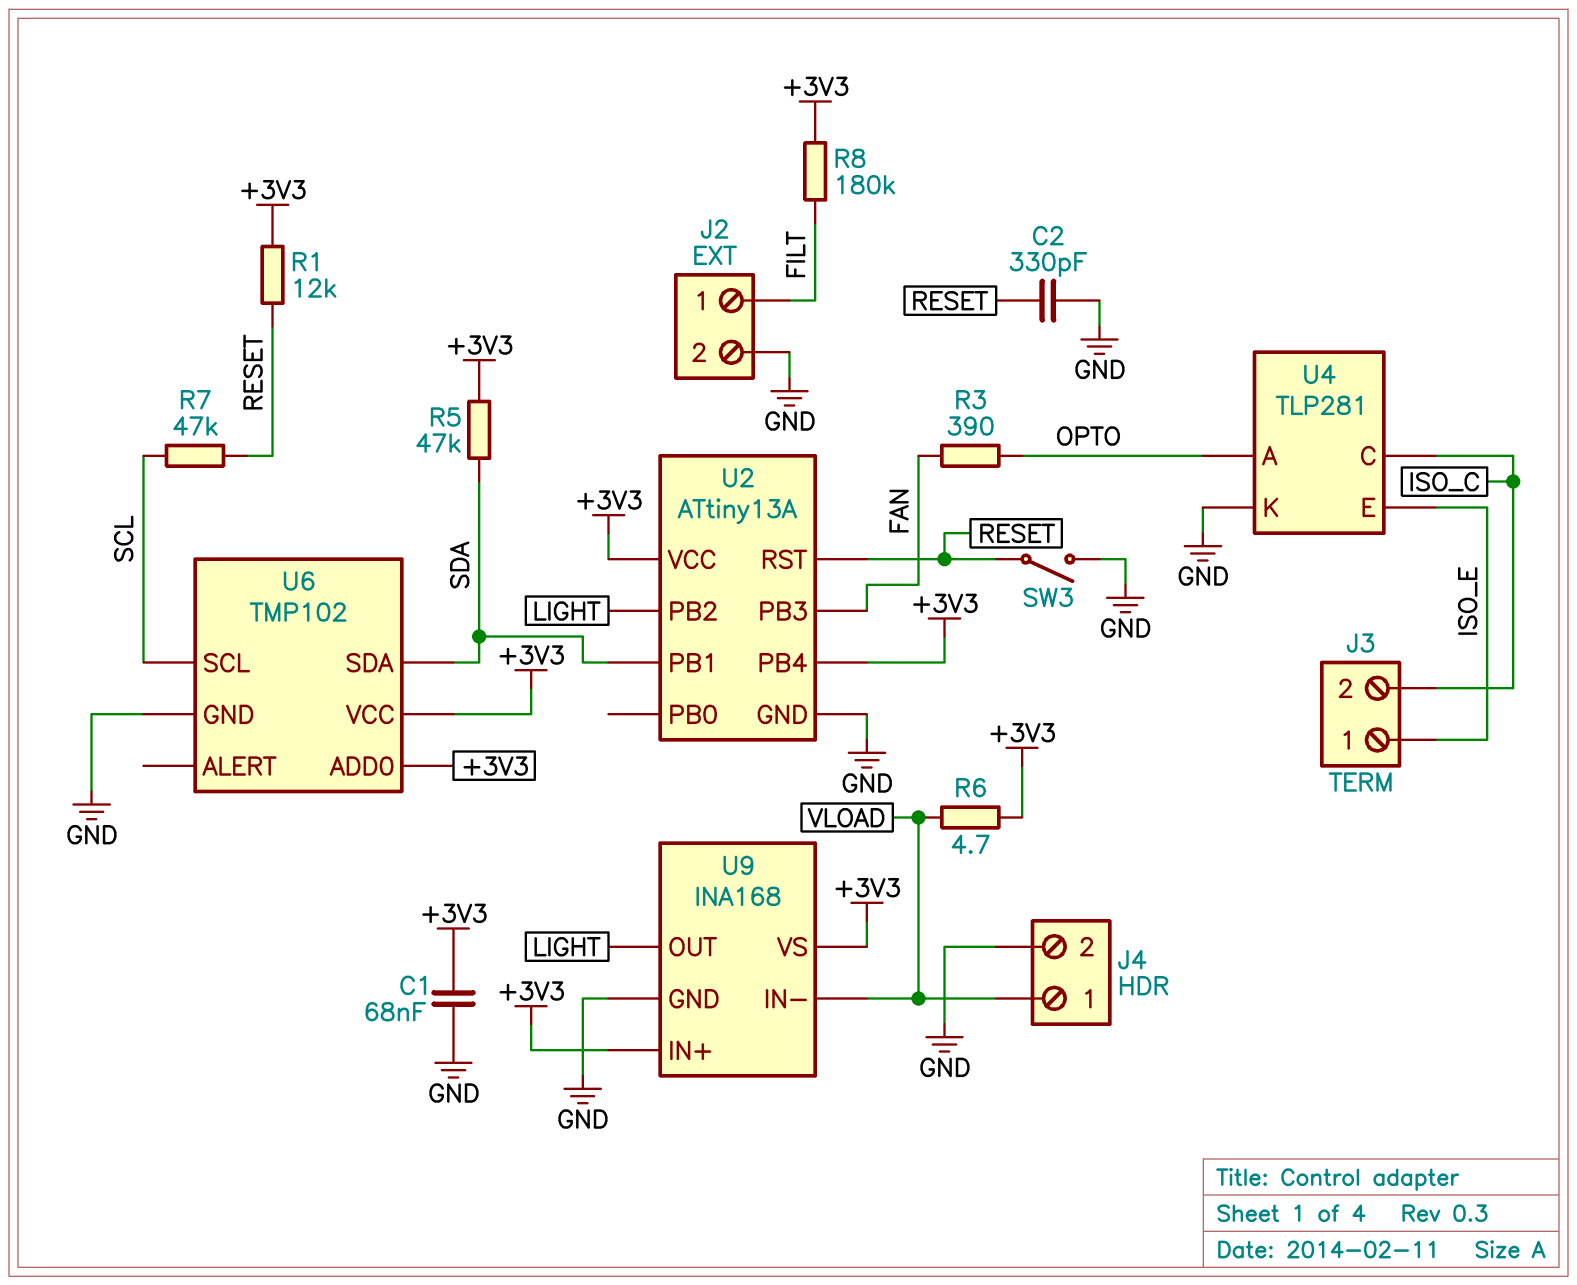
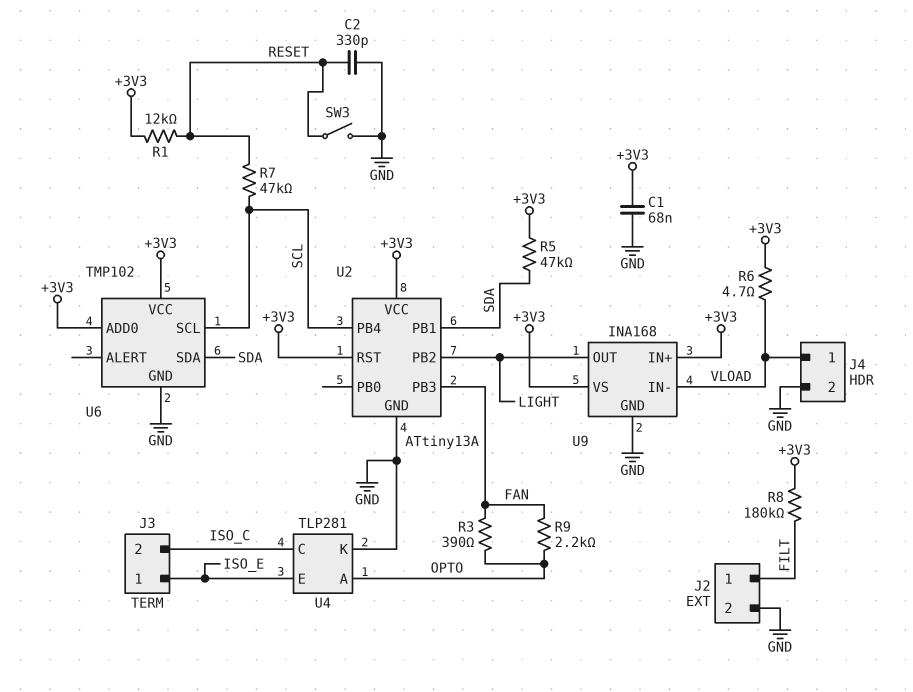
R9: none -> 2.2k (FAN, OPTO)
U2 pin PB4: +3V3 -> SCL
U2 pin RST: RESET -> +3V3

